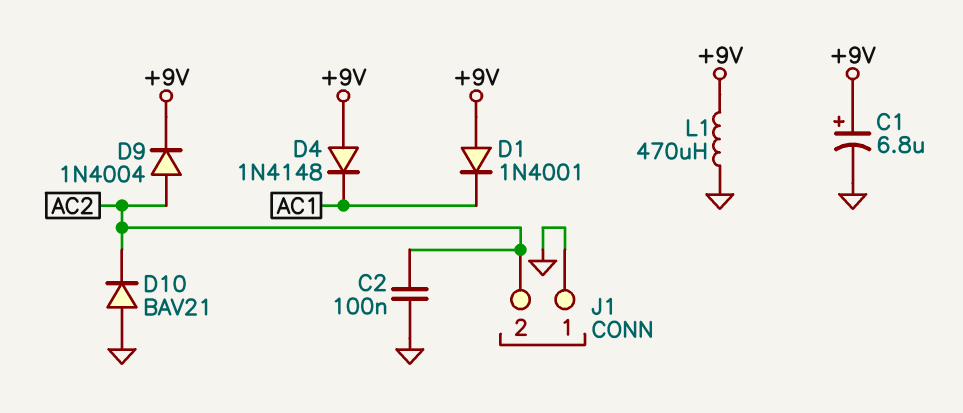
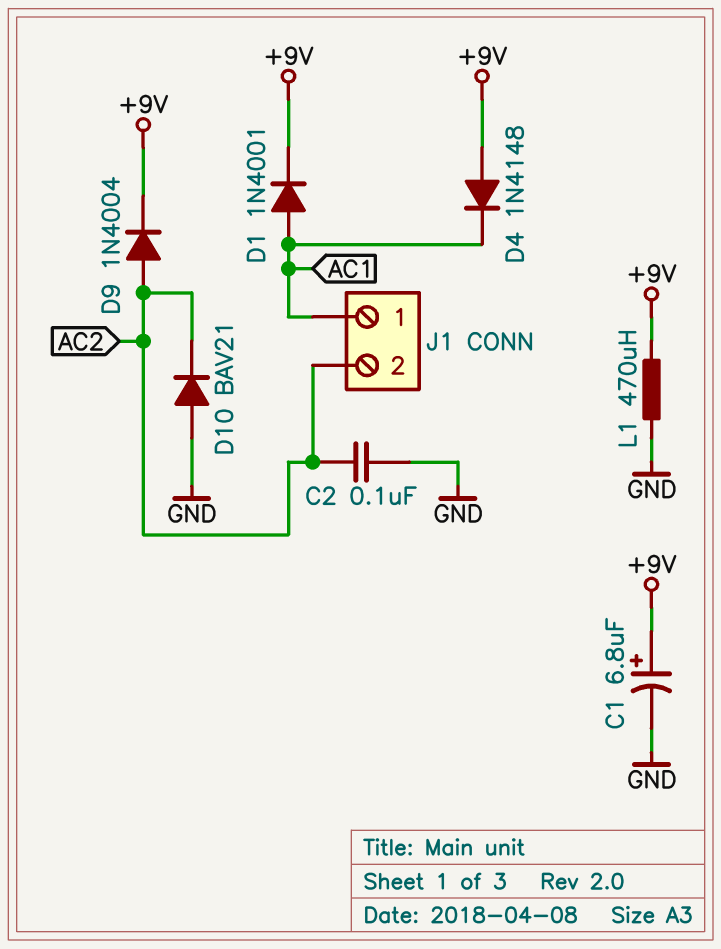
D1: diode 1N4001 (A +9V, K AC1) -> diode 1N4001 (A AC1, K +9V)
J1 pin 1: GND -> AC1

